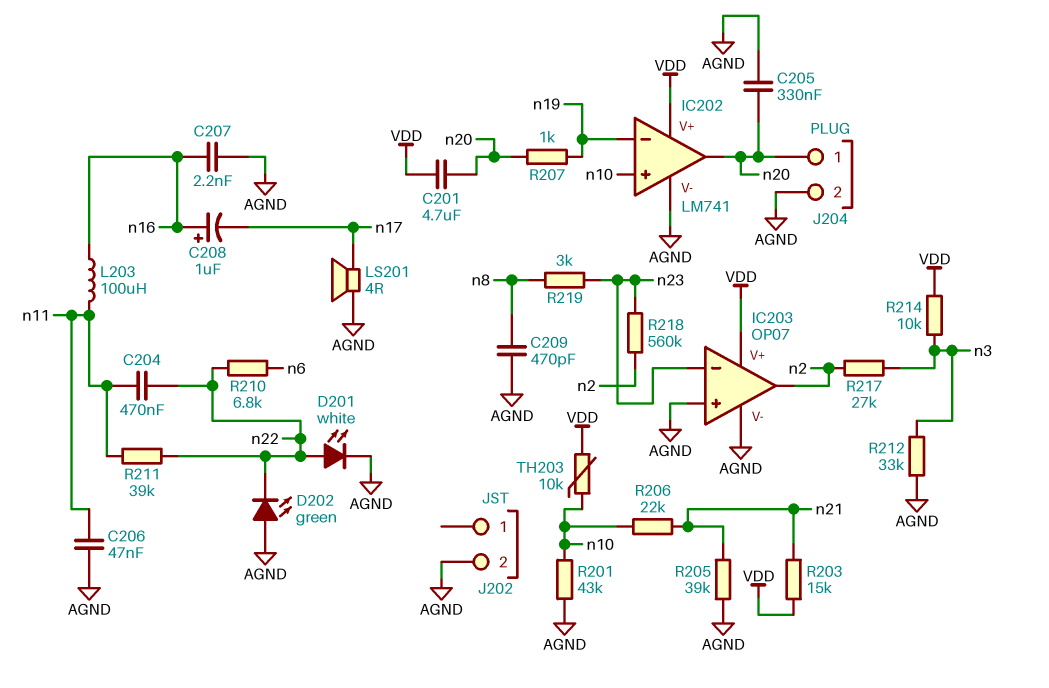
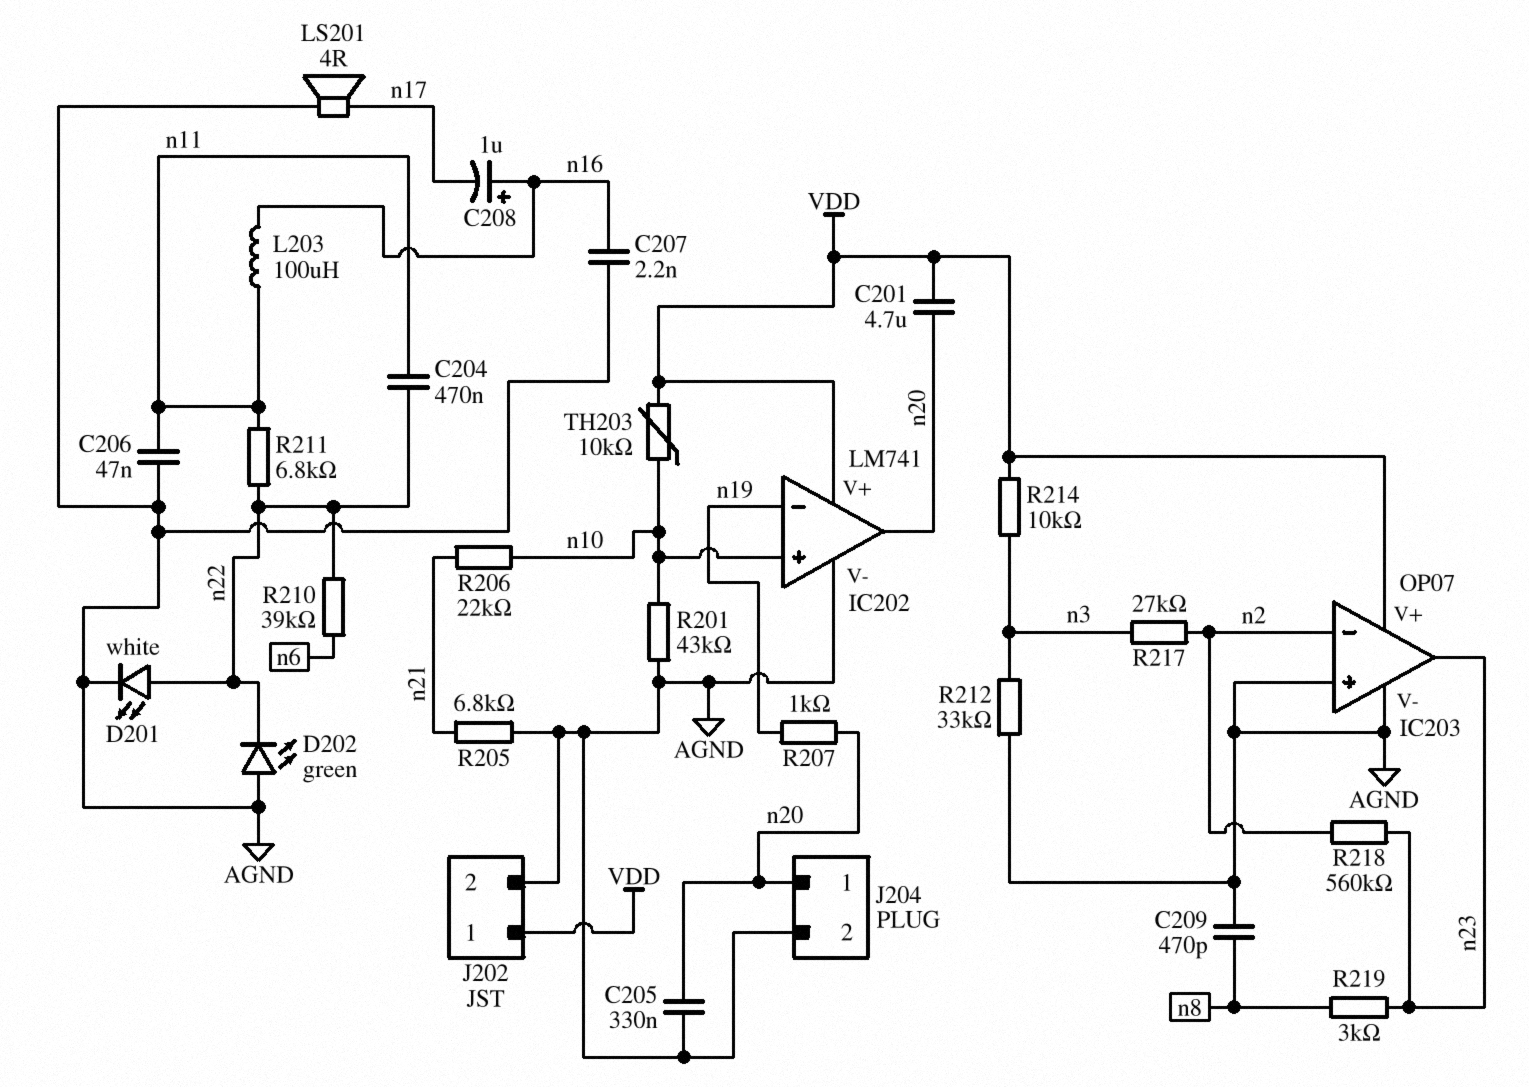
IC203 pin in-: n23 -> n2
IC203 pin out: n2 -> n23
J202 pin 1: none -> VDD
R203: 15k (VDD, n21) -> none
R205: 39k (AGND, n21) -> 6.8k (AGND, n21)
R210: 6.8k (n6, n22) -> 39k (n6, n22)
R211: 39k (n11, n22) -> 6.8k (n11, n22)

